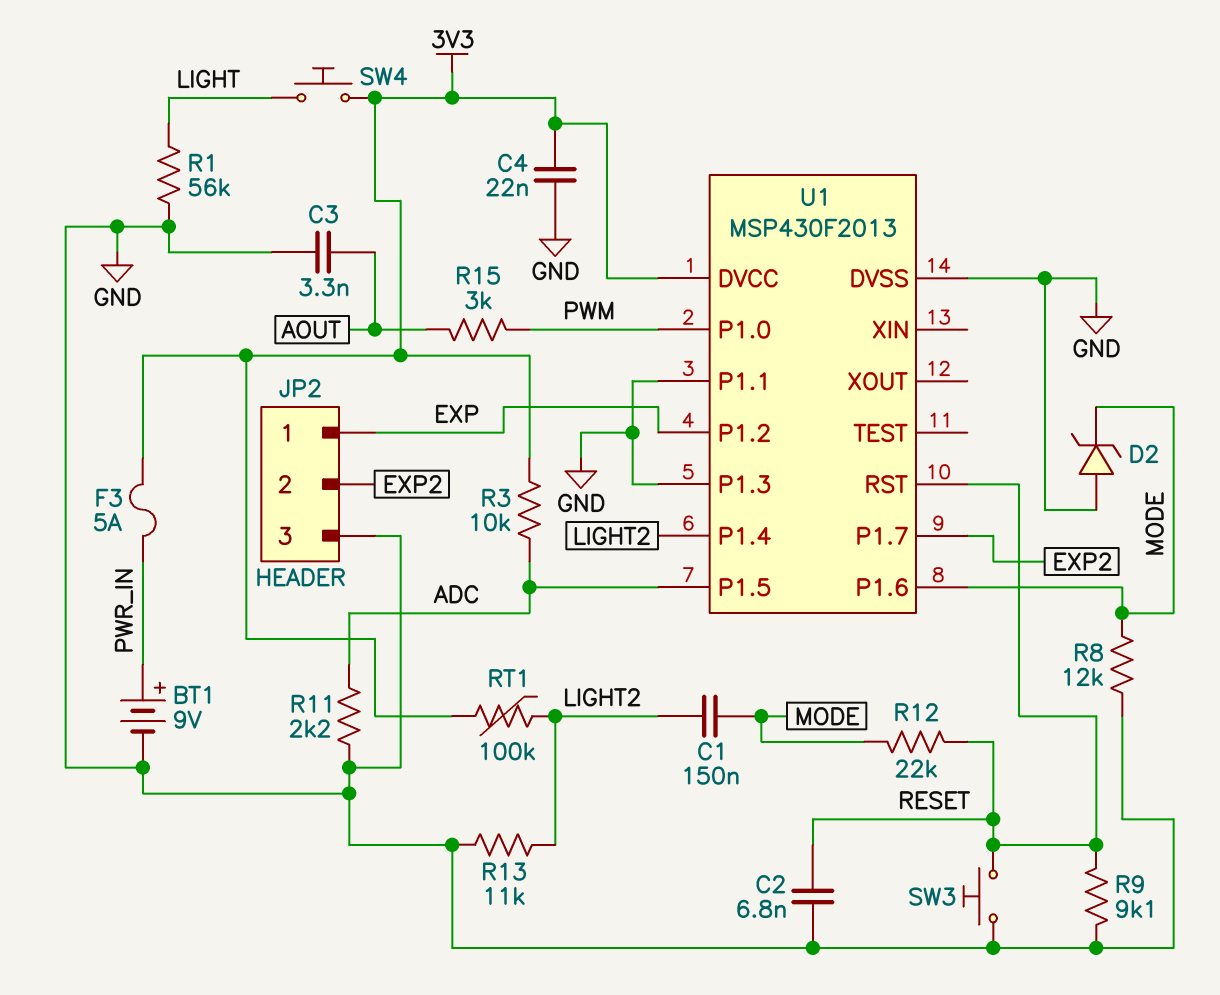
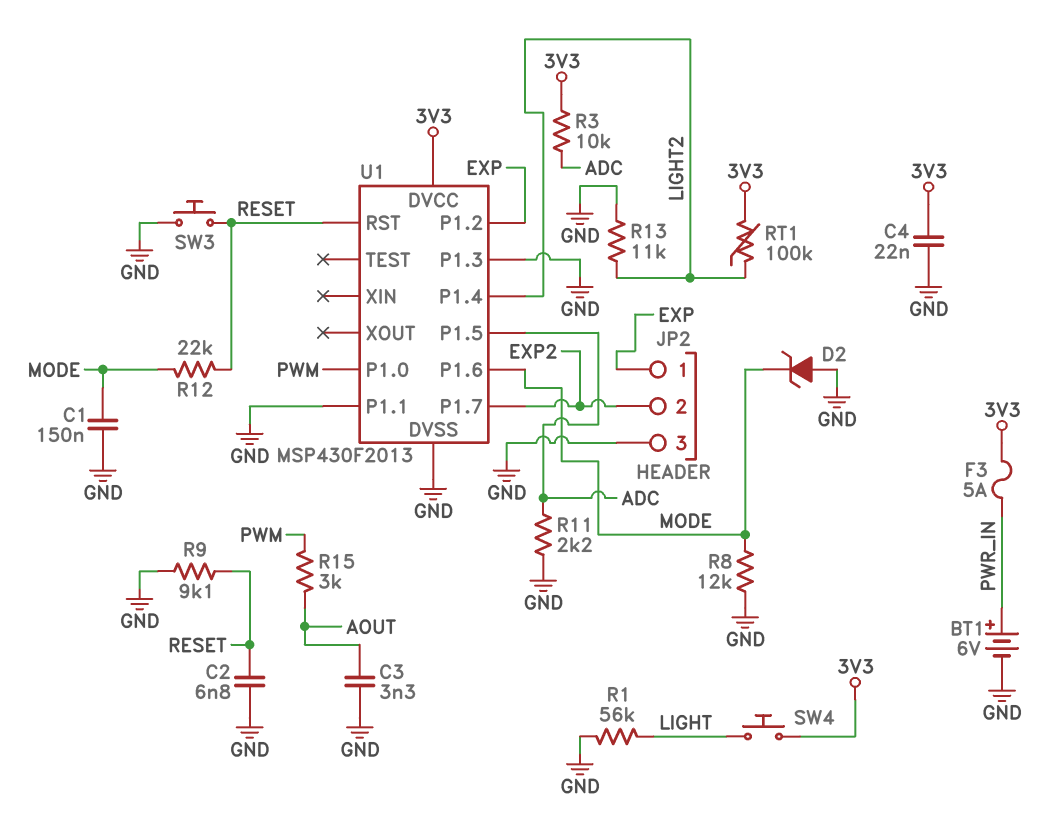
BT1: 9V (plus PWR_IN, minus GND) -> 6V (plus PWR_IN, minus GND)
C1: 150nF (LIGHT2, MODE) -> 150nF (GND, MODE)

